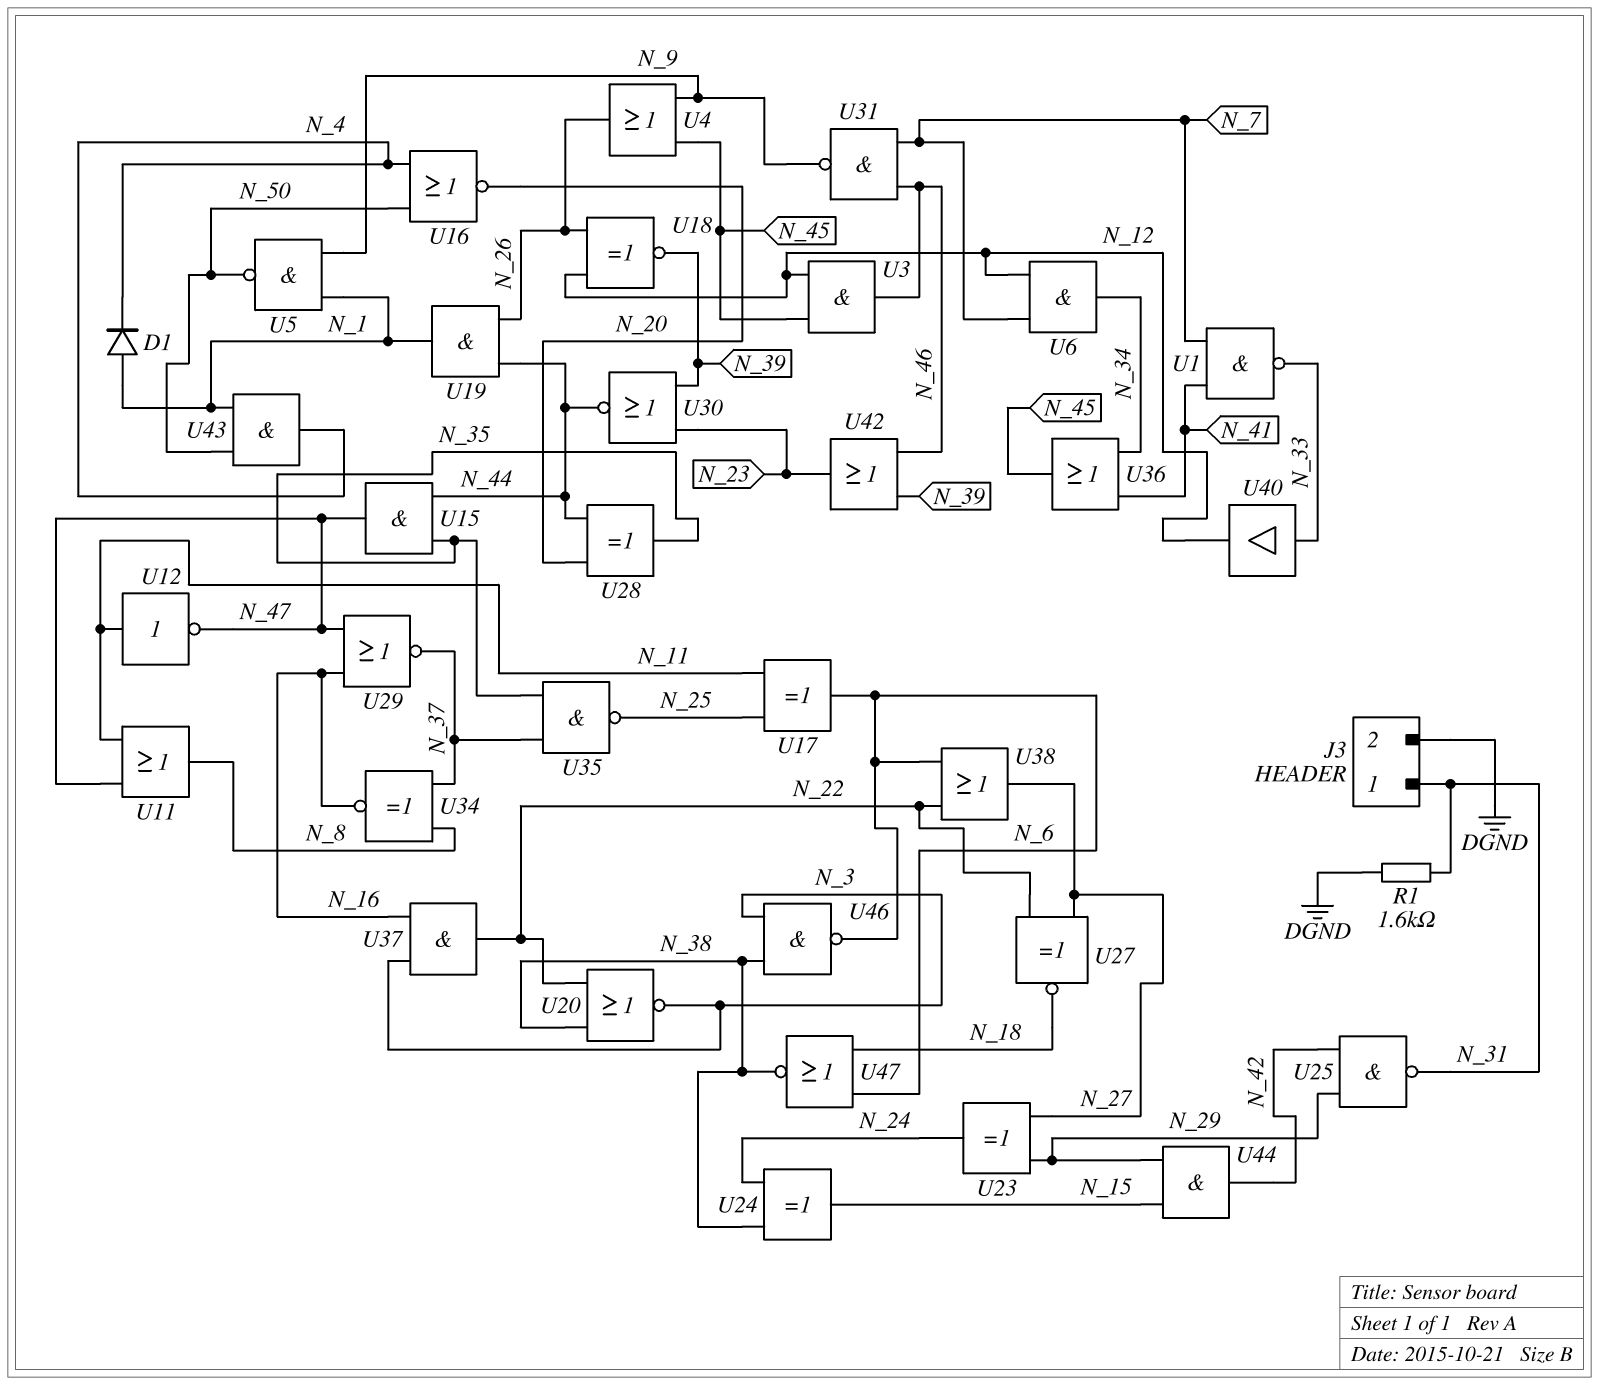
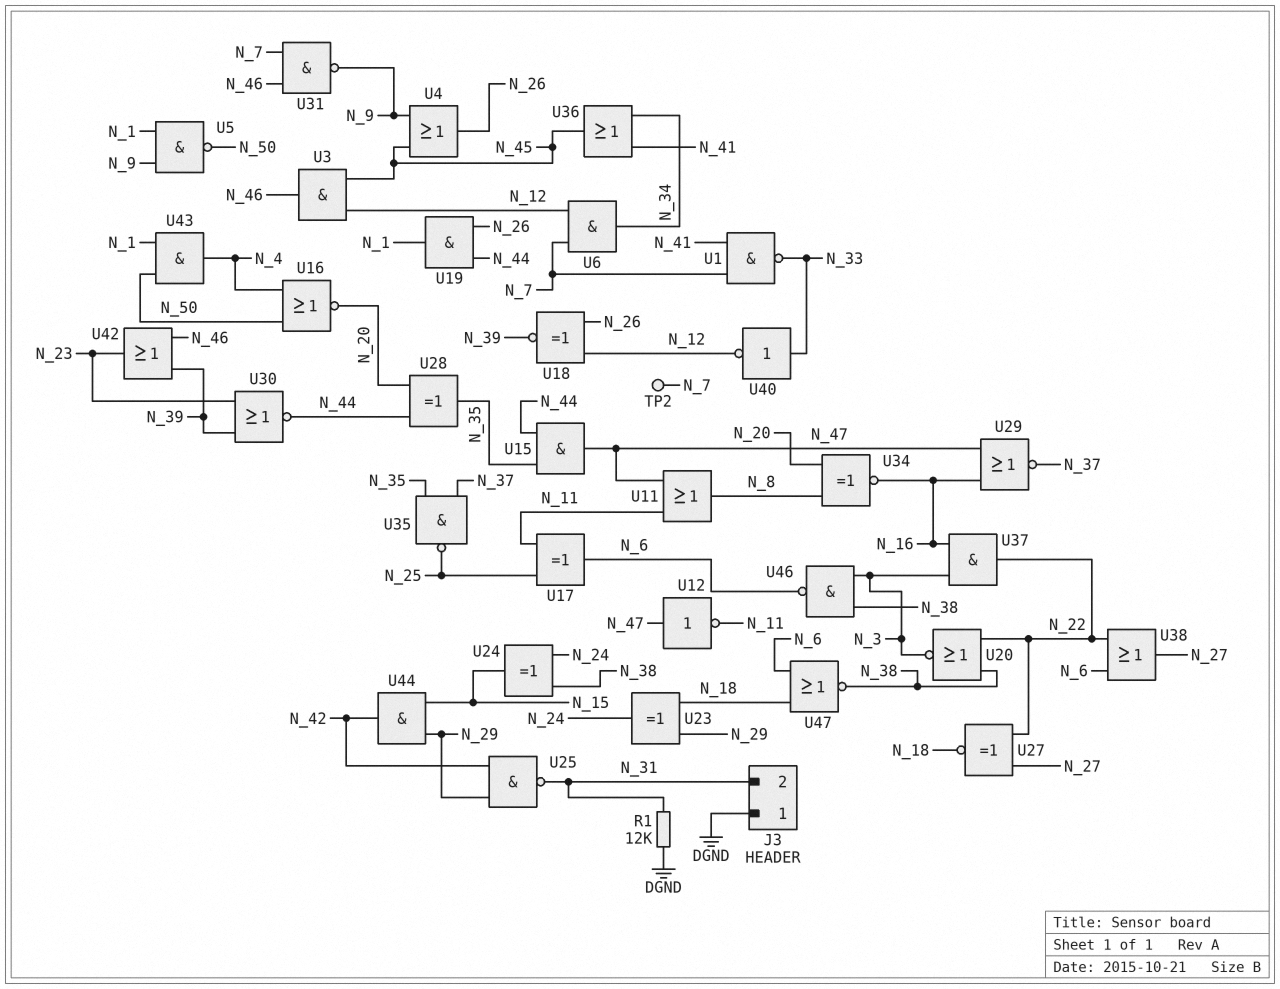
D1: diode (A N_1, K N_4) -> none
J3 pin 1: N_31 -> DGND
J3 pin 2: DGND -> N_31
R1: 1.6k (DGND, N_31) -> 12k (DGND, N_31)
TP2: none -> test point (N_7)
U12: NOT (in N_11, out N_47) -> NOT (in N_47, out N_11)
U23: XOR (in N_27, in N_29, out N_24) -> XOR (in N_18, in N_29, out N_24)
U34: XNOR (in N_8, in N_37, out N_16) -> XNOR (in N_8, in N_20, out N_16)
U40: buffer (in N_33, out N_12) -> NOT (in N_33, out N_12)

